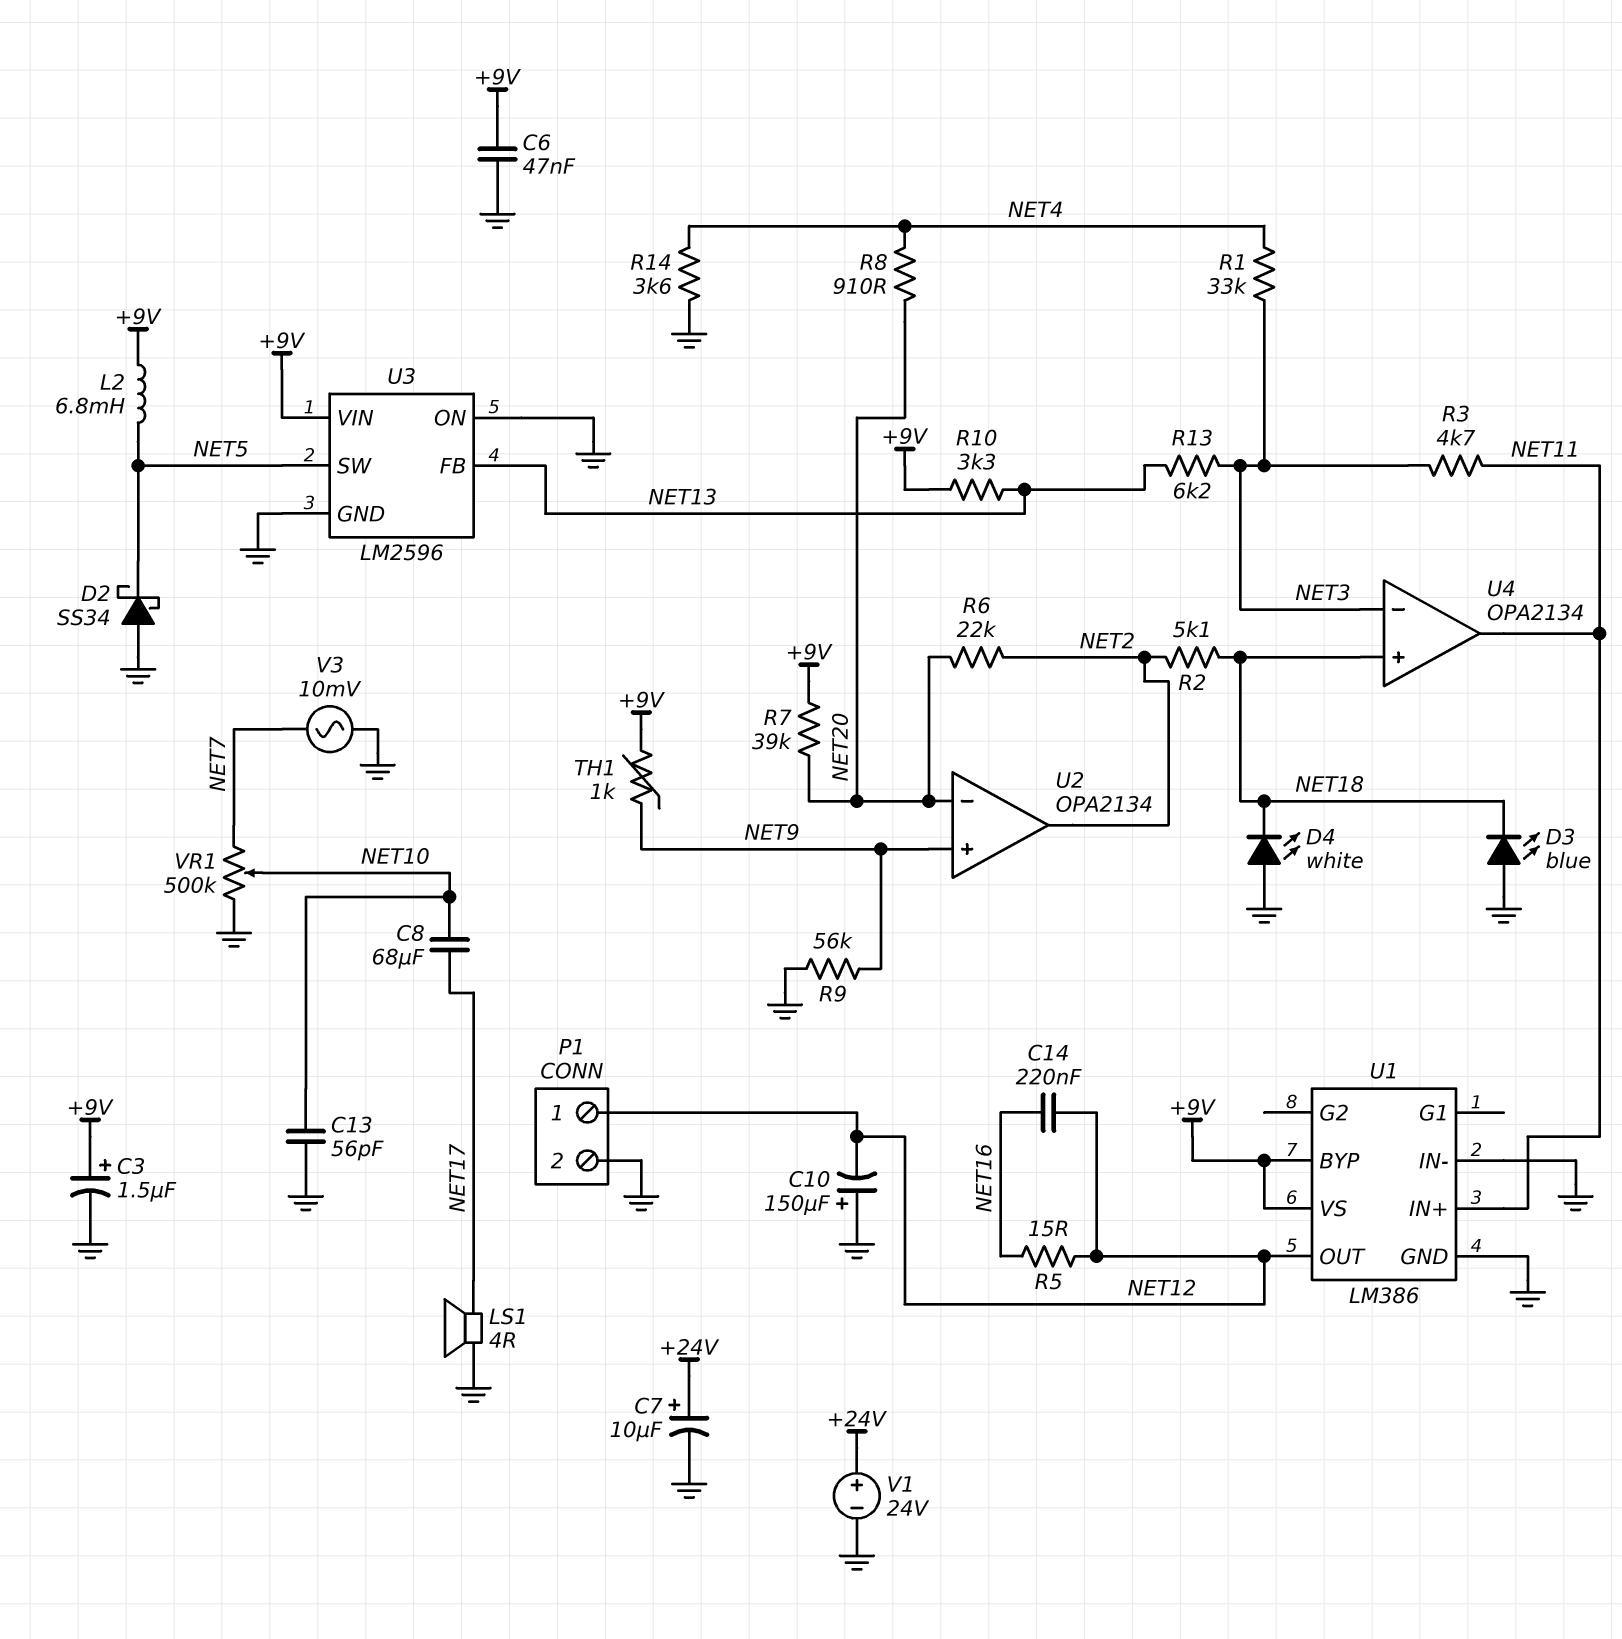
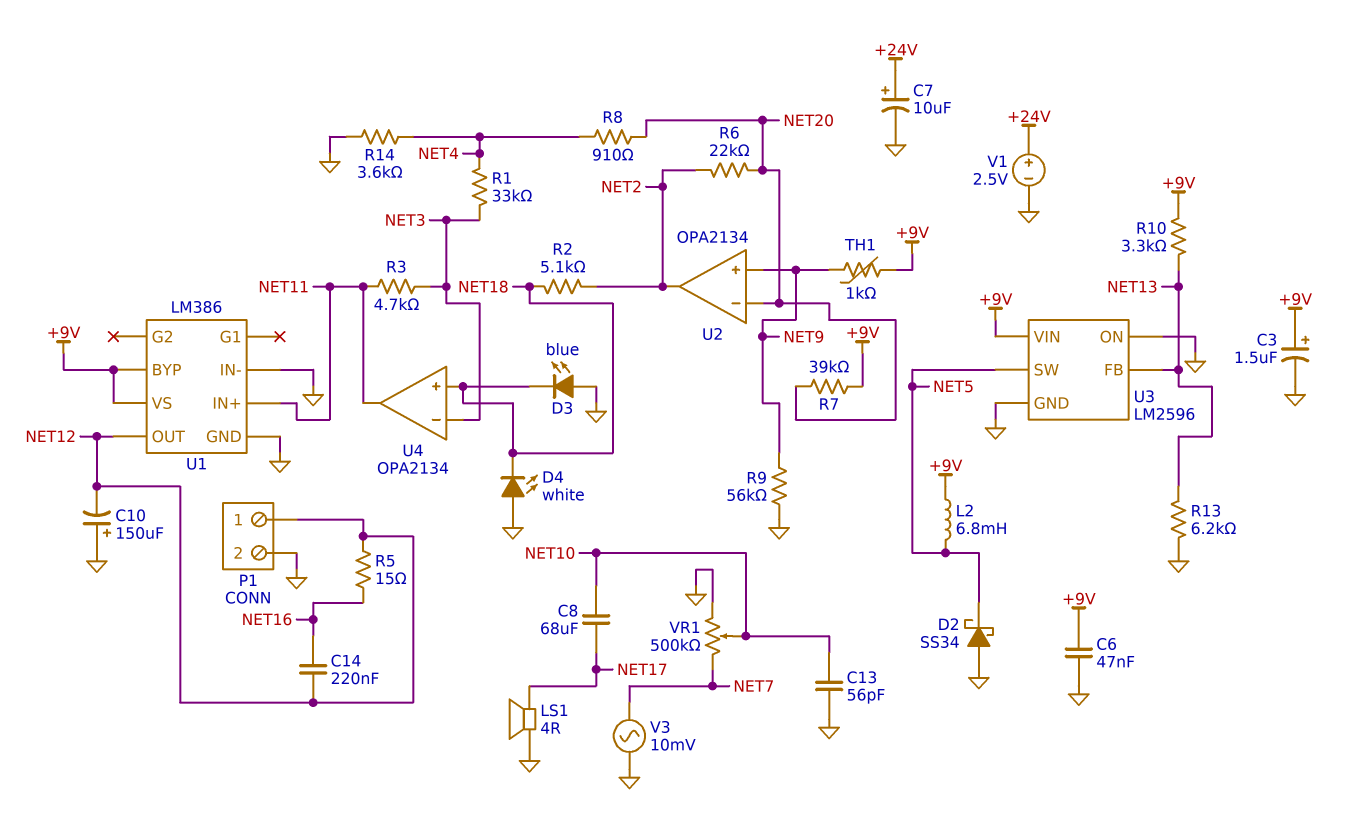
R13: 6.2k (NET3, NET13) -> 6.2k (GND, NET13)
V1: 24V (plus +24V, minus GND) -> 2.5V (plus +24V, minus GND)

